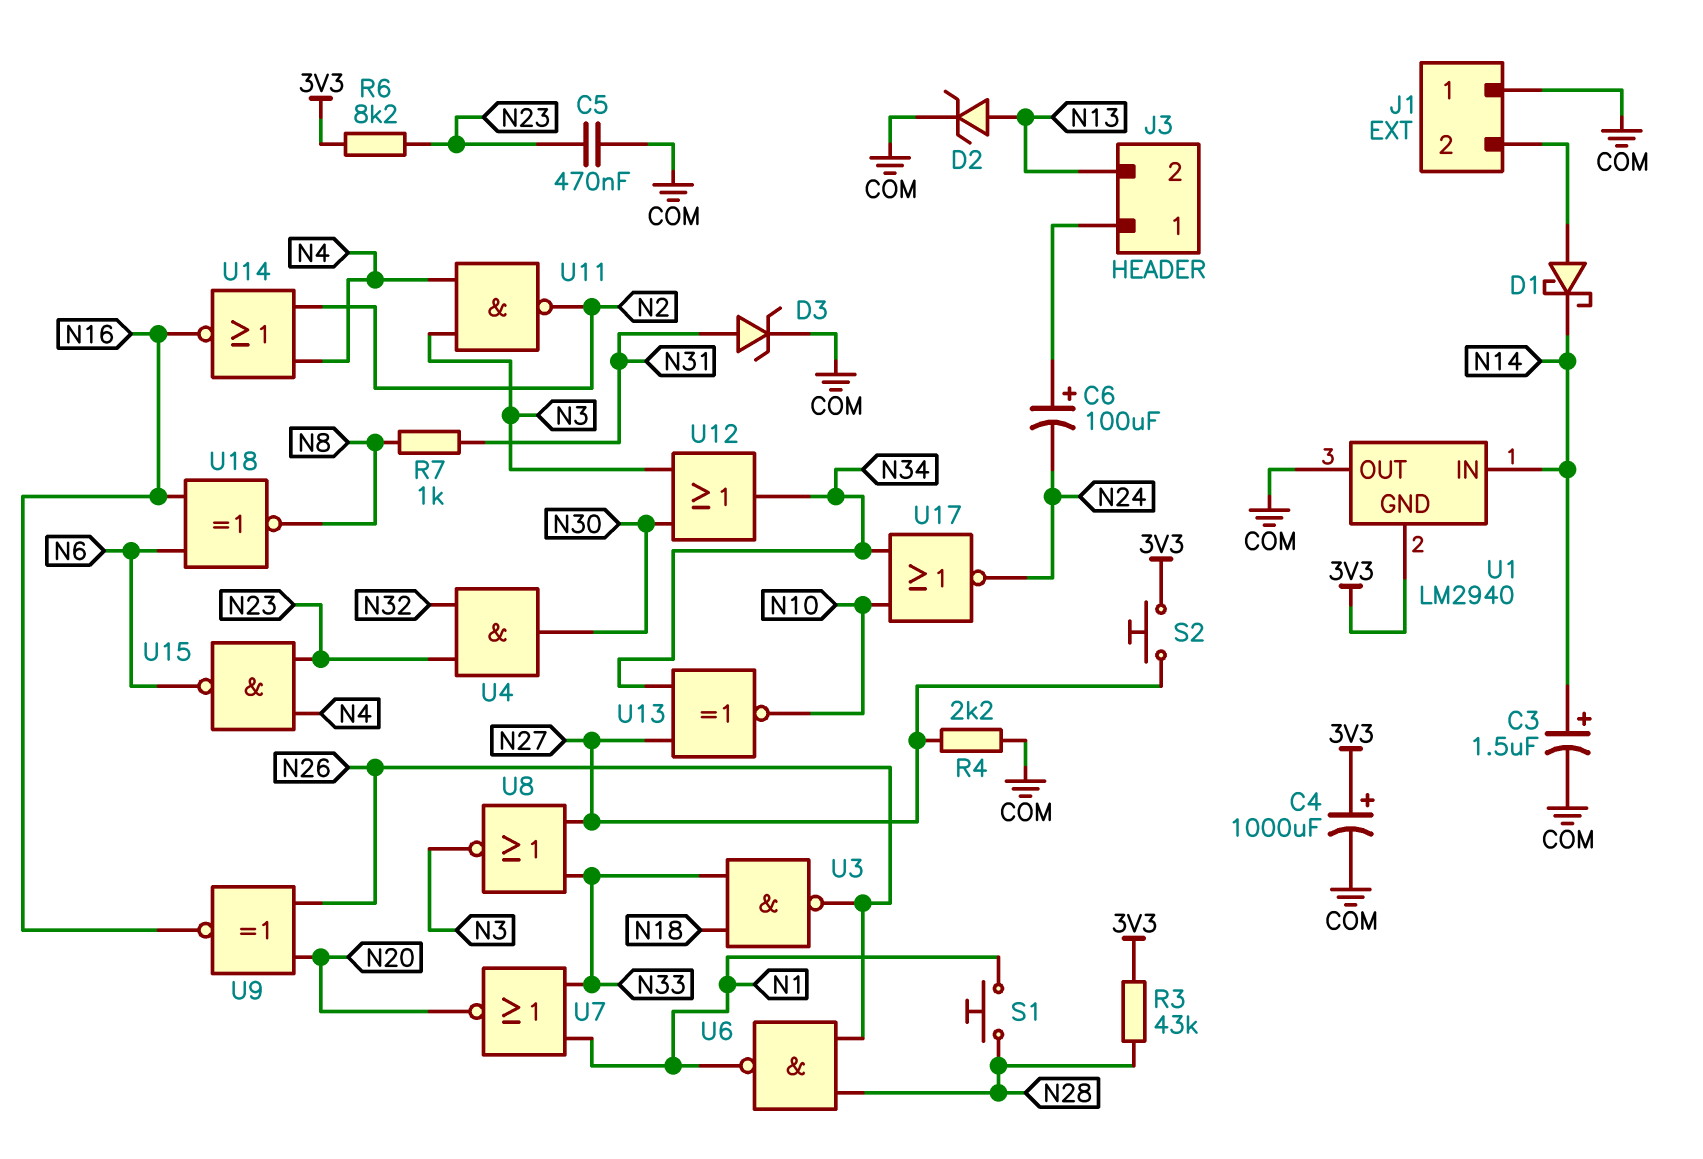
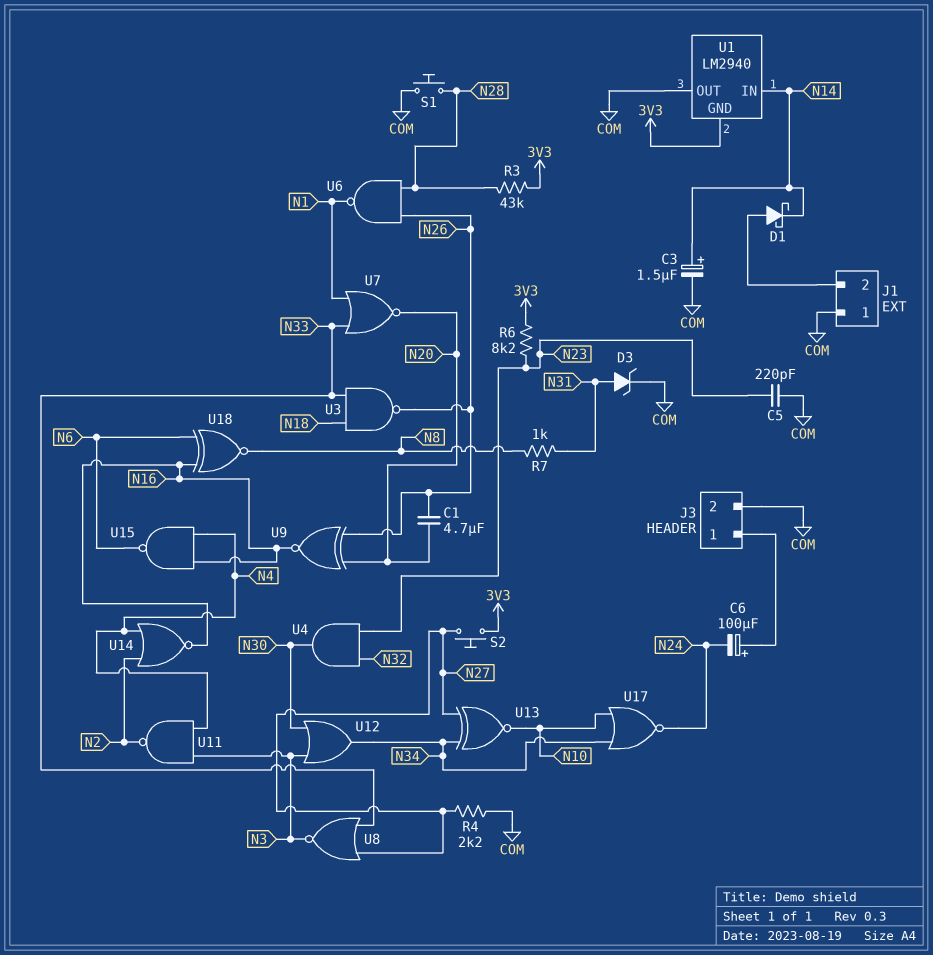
C1: none -> 4.7uF (N20, N26)
C4: 1000uF (plus 3V3, minus COM) -> none
C5: 470nF (COM, N23) -> 220pF (COM, N23)
D2: zener (A N13, K COM) -> none
J3 pin 2: N13 -> COM
S1: button (N1, N28) -> button (COM, N28)
U15: NAND (in N4, in N23, out N6) -> NAND (in N4, in N16, out N6)

